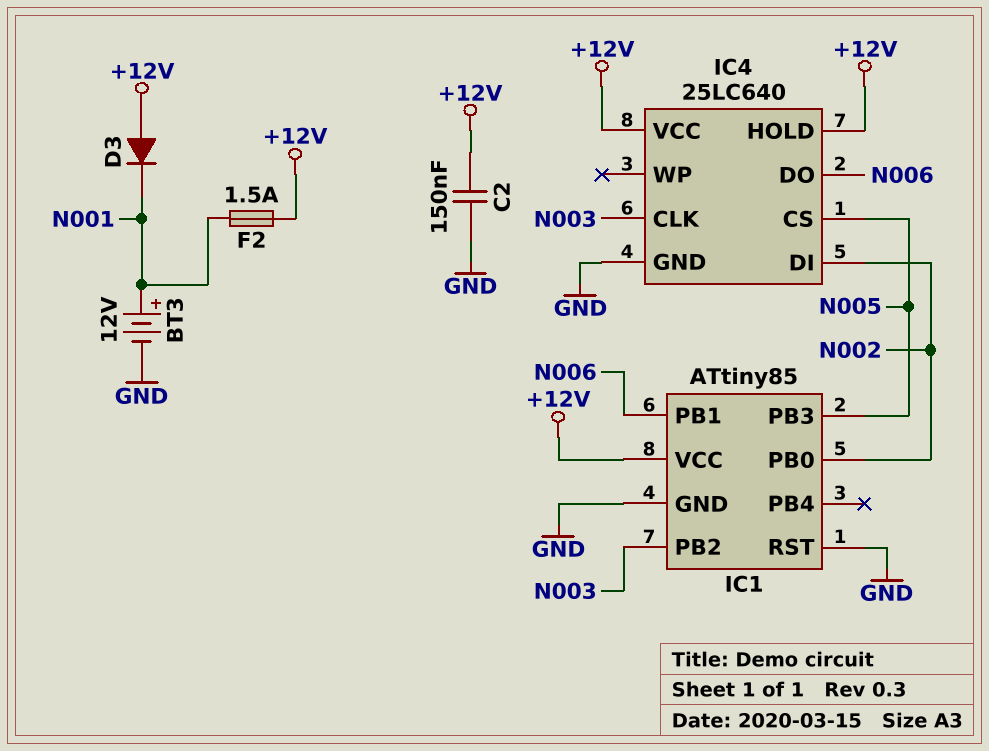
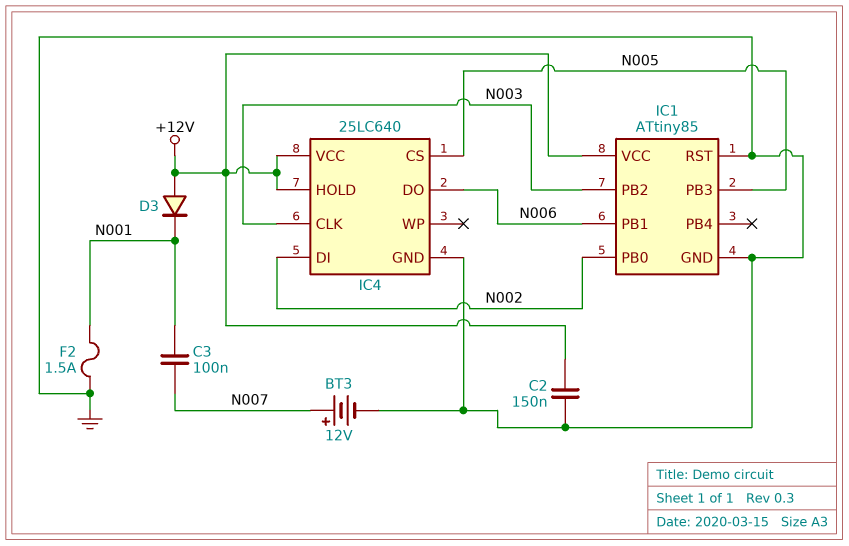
BT3: 12V (plus N001, minus GND) -> 12V (plus N007, minus GND)
C3: none -> 100nF (N001, N007)
F2: 1.5A (+12V, N001) -> 1.5A (GND, N001)

